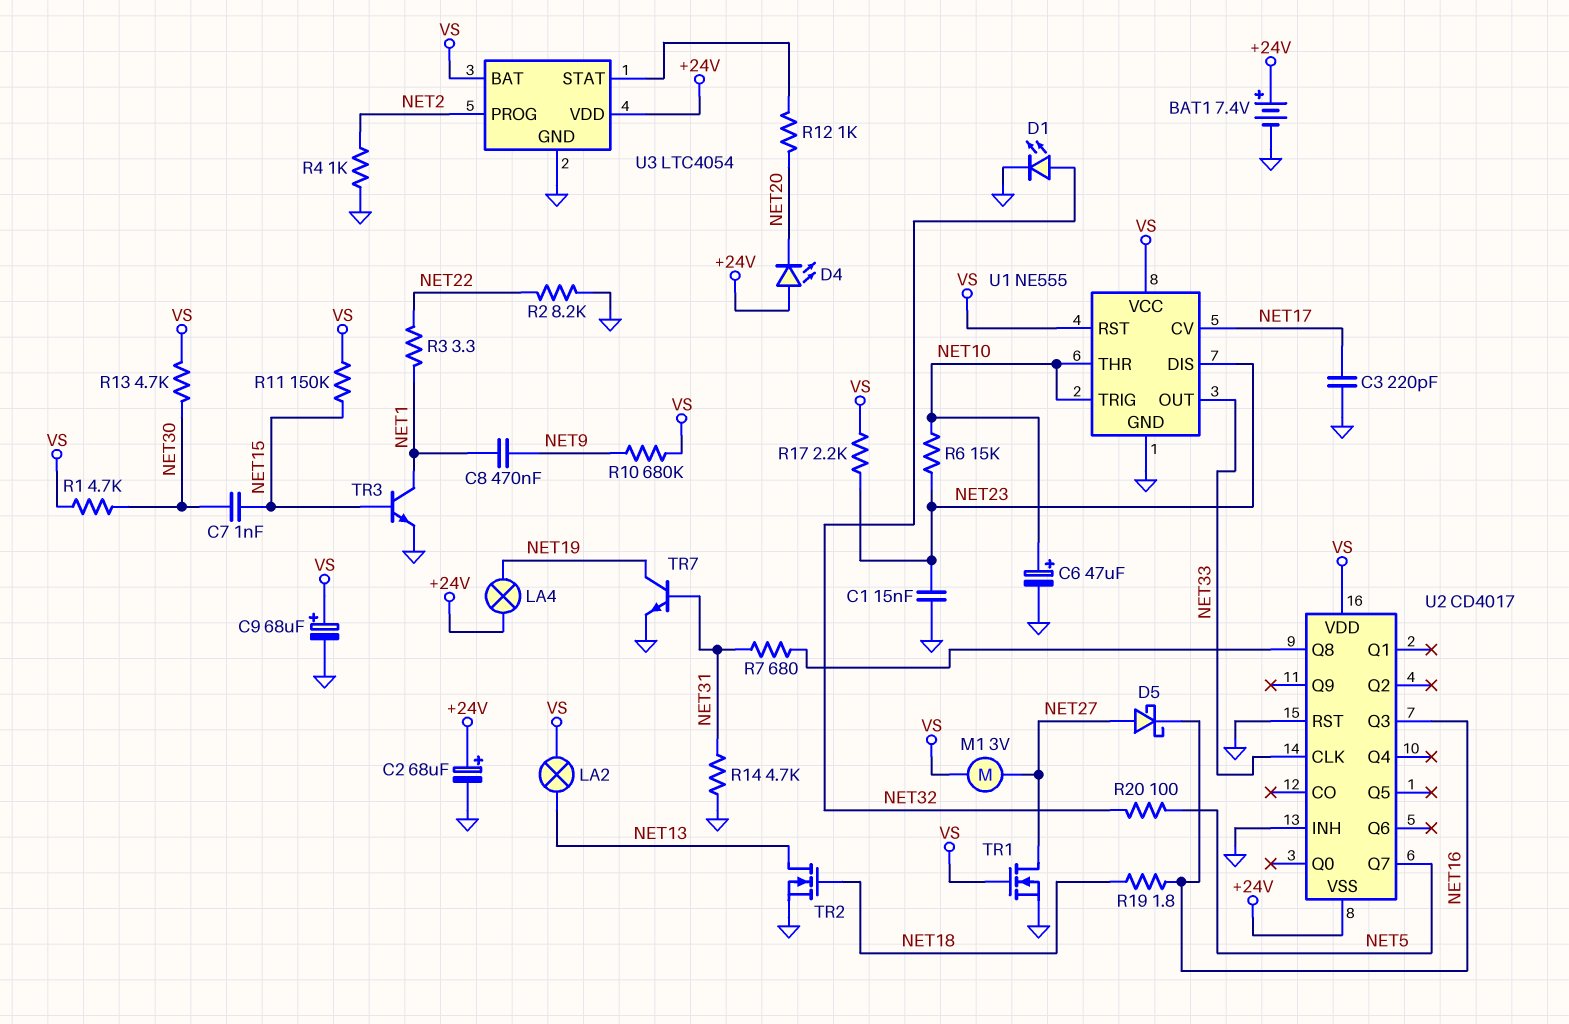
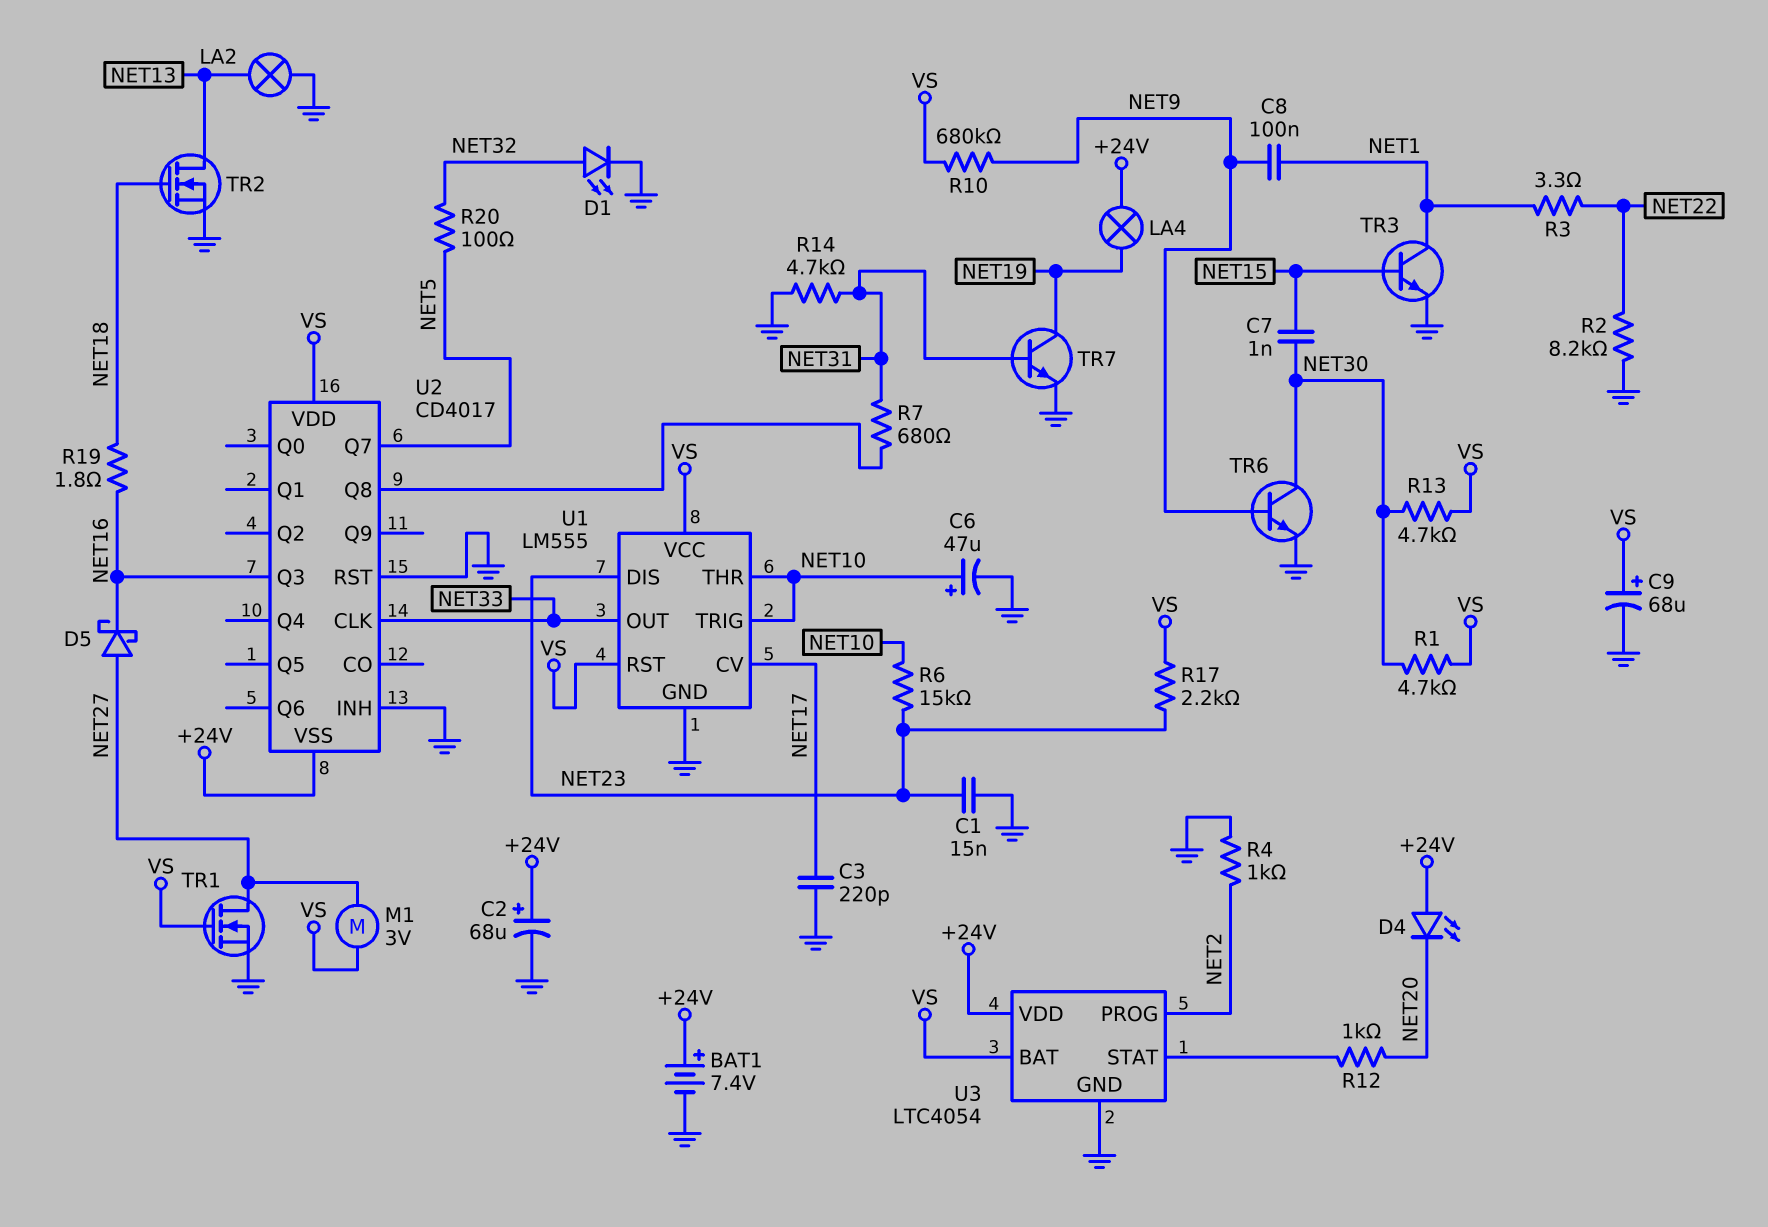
C8: 470nF (NET1, NET9) -> 100nF (NET1, NET9)
LA2: lamp (NET13, VS) -> lamp (GND, NET13)
R11: 150k (NET15, VS) -> none
TR6: none -> NPN (B NET9, C NET30, E GND)
U1: NE555 -> LM555

